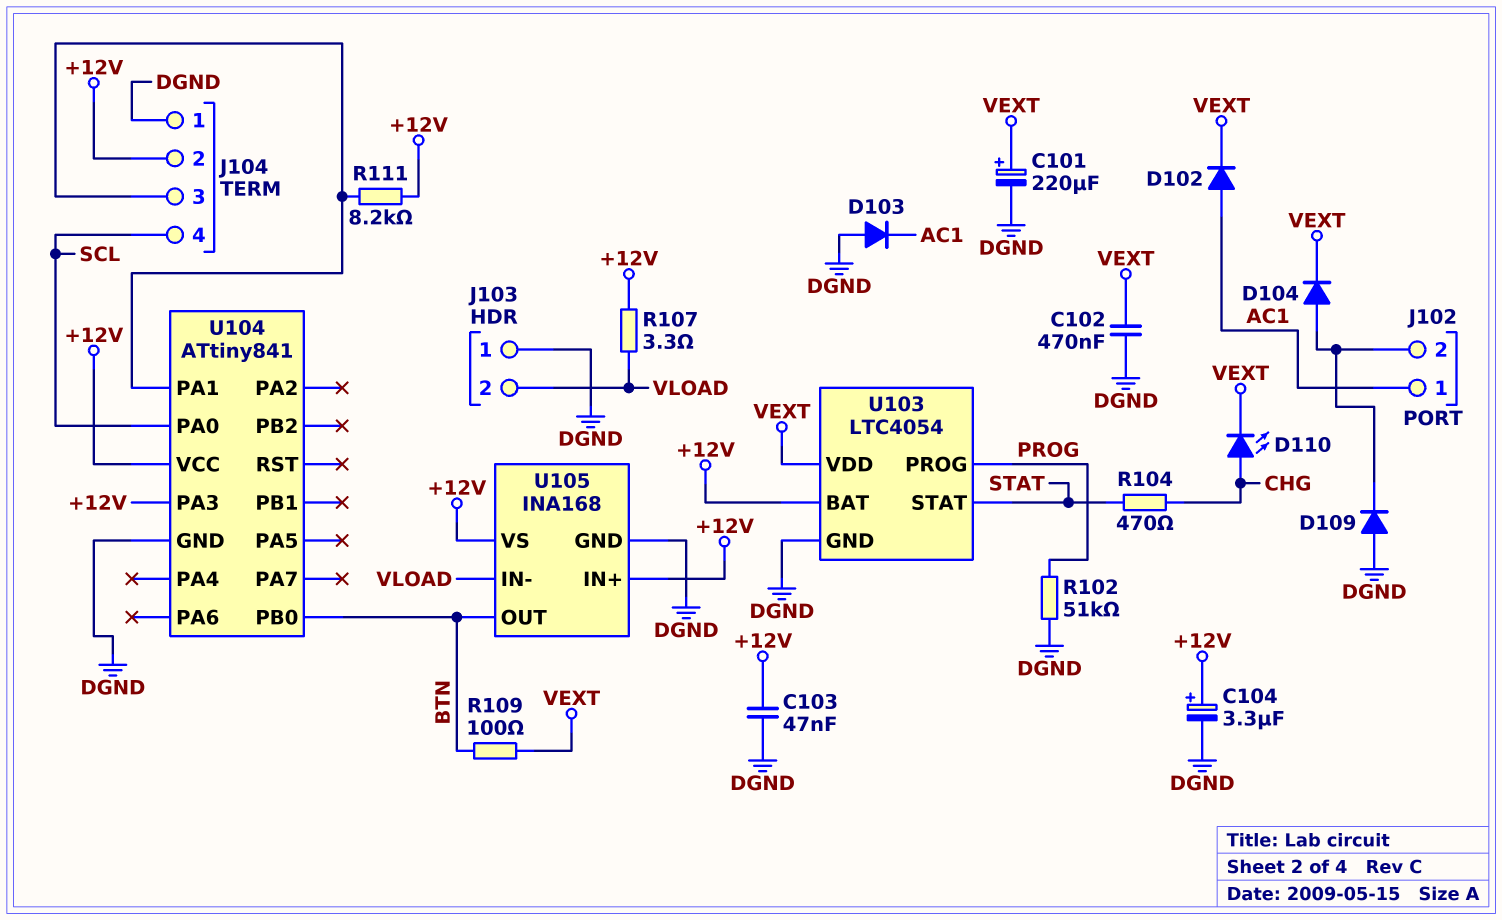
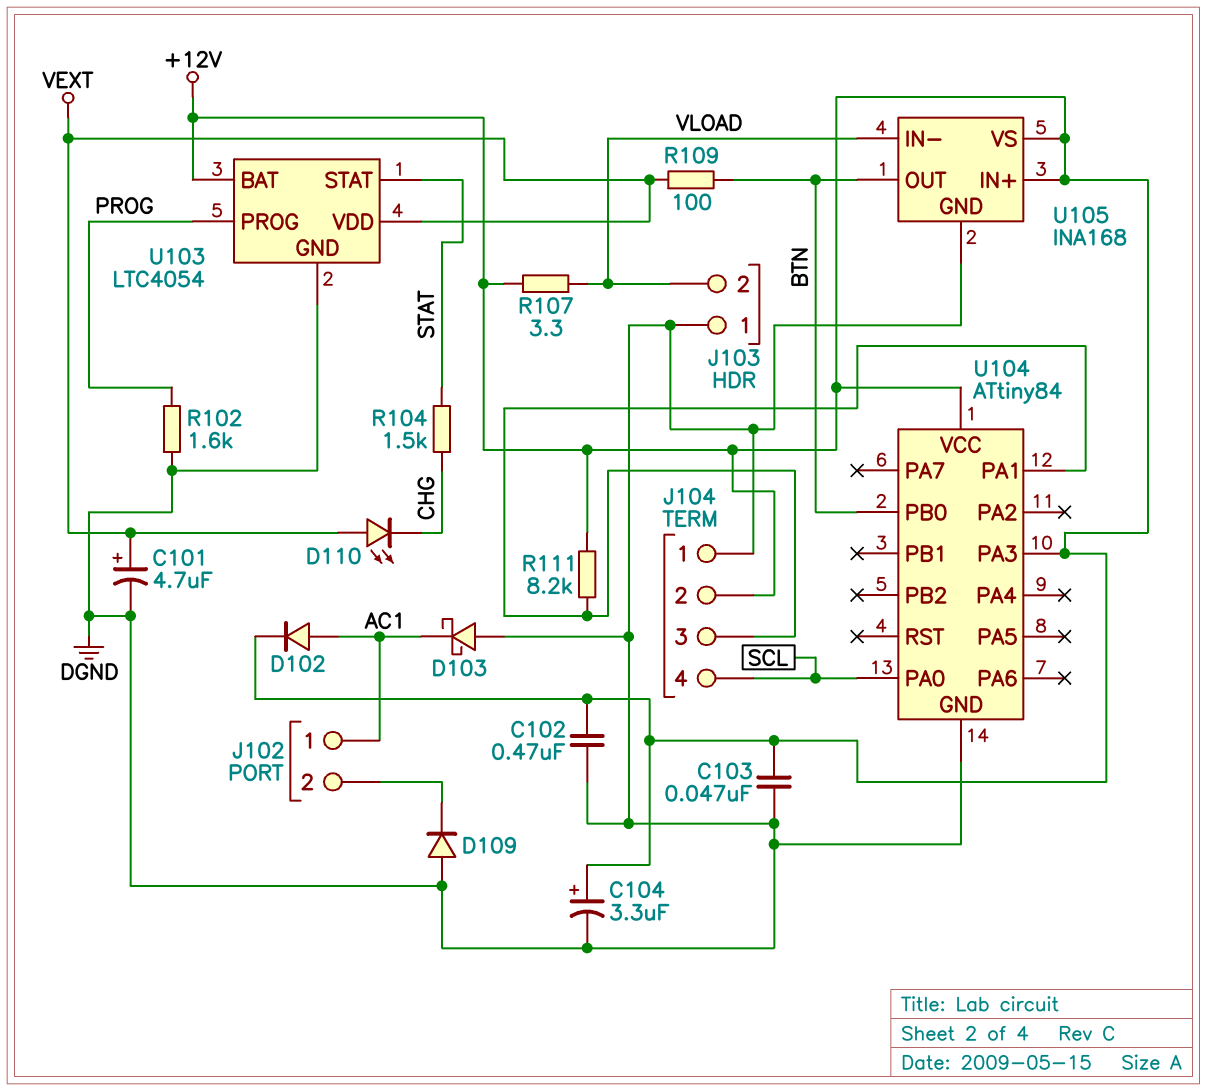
C101: 220uF (plus VEXT, minus DGND) -> 4.7uF (plus VEXT, minus DGND)
C102: 470nF (DGND, VEXT) -> 470nF (+12V, DGND)
D102: diode (A AC1, K VEXT) -> diode (A AC1, K +12V)
D103: diode (A DGND, K AC1) -> schottky (A DGND, K AC1)
D104: diode (A J102/2, K VEXT) -> none
D110: LED (A CHG, K VEXT) -> LED (A VEXT, K CHG)
R102: 51k (DGND, PROG) -> 1.6k (DGND, PROG)
R104: 470 (CHG, STAT) -> 1.5k (CHG, STAT)
U104: ATtiny841 -> ATtiny84

